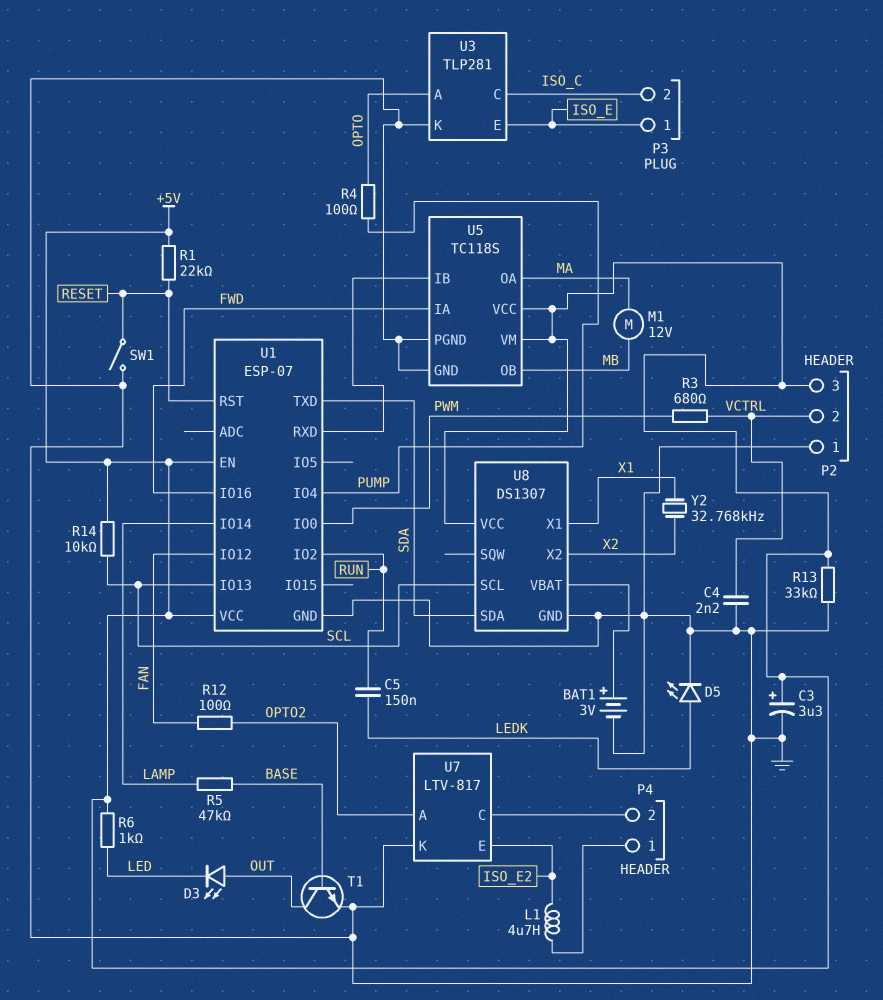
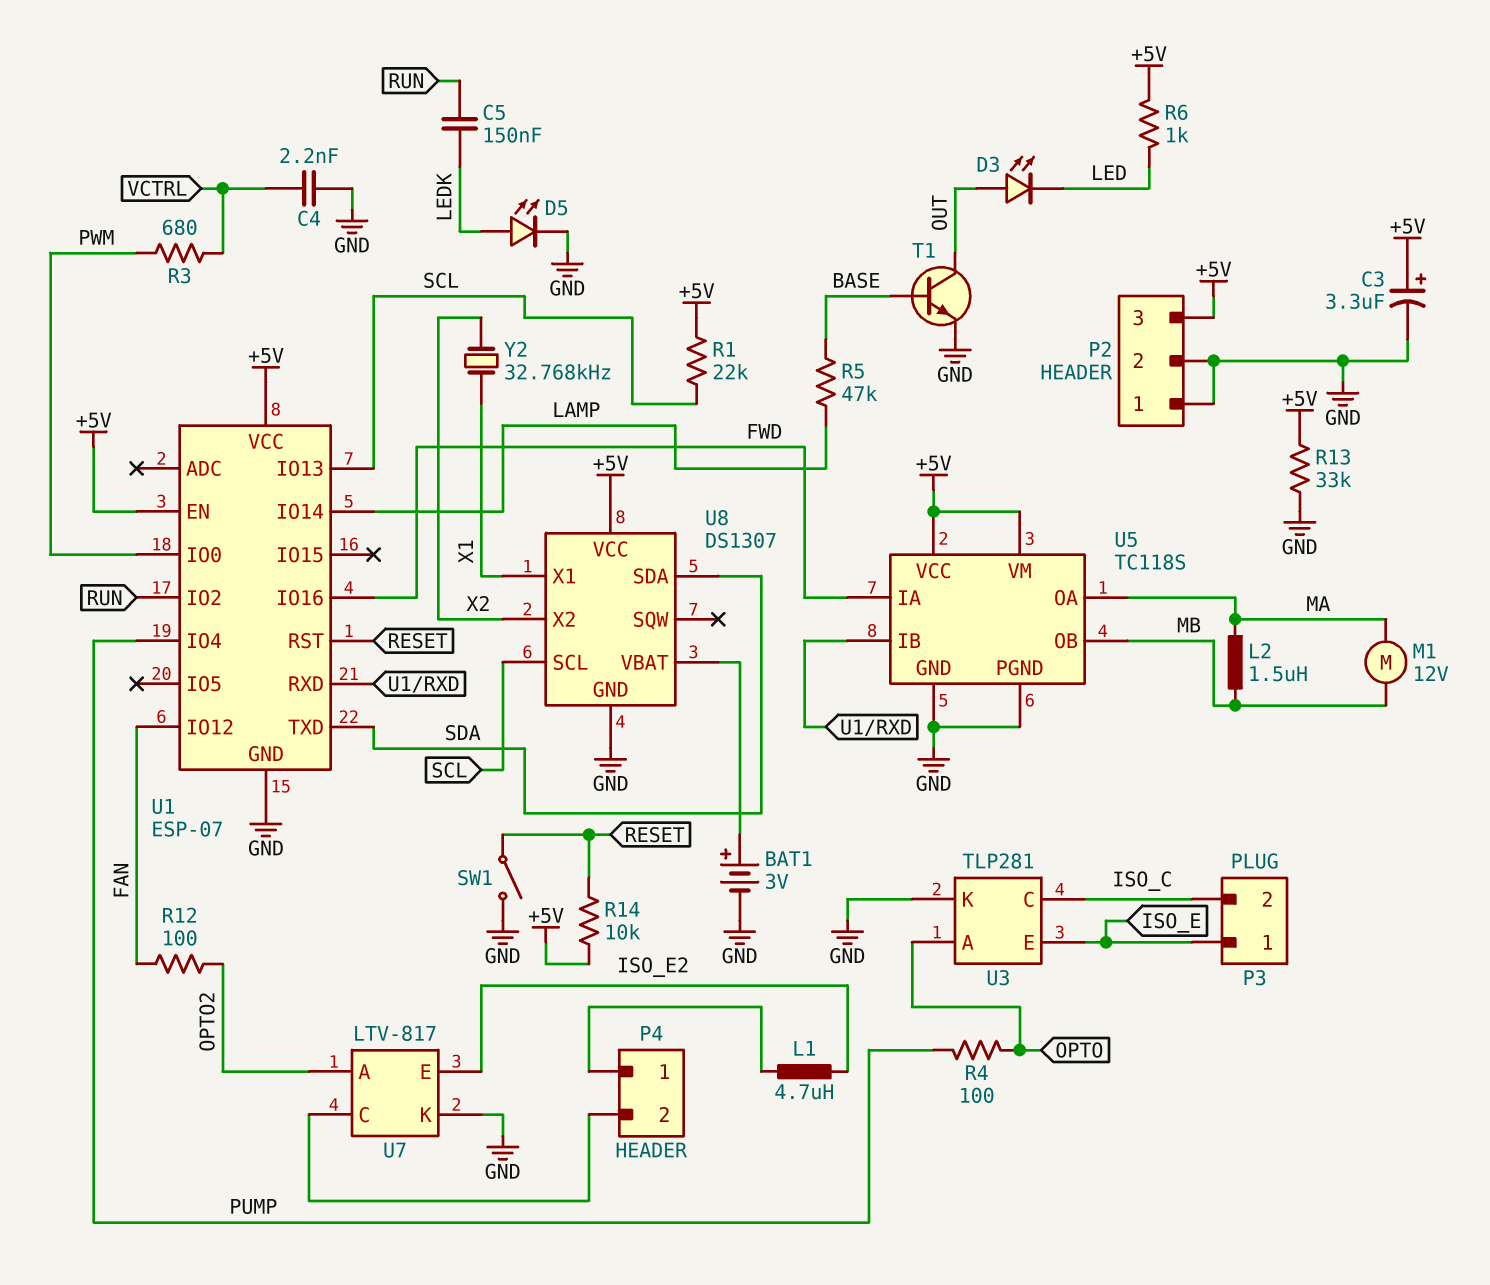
L2: none -> 1.5uH (MA, MB)
P2 pin 2: VCTRL -> GND
R1: 22k (+5V, RESET) -> 22k (+5V, SCL)
R14: 10k (+5V, SCL) -> 10k (+5V, RESET)

